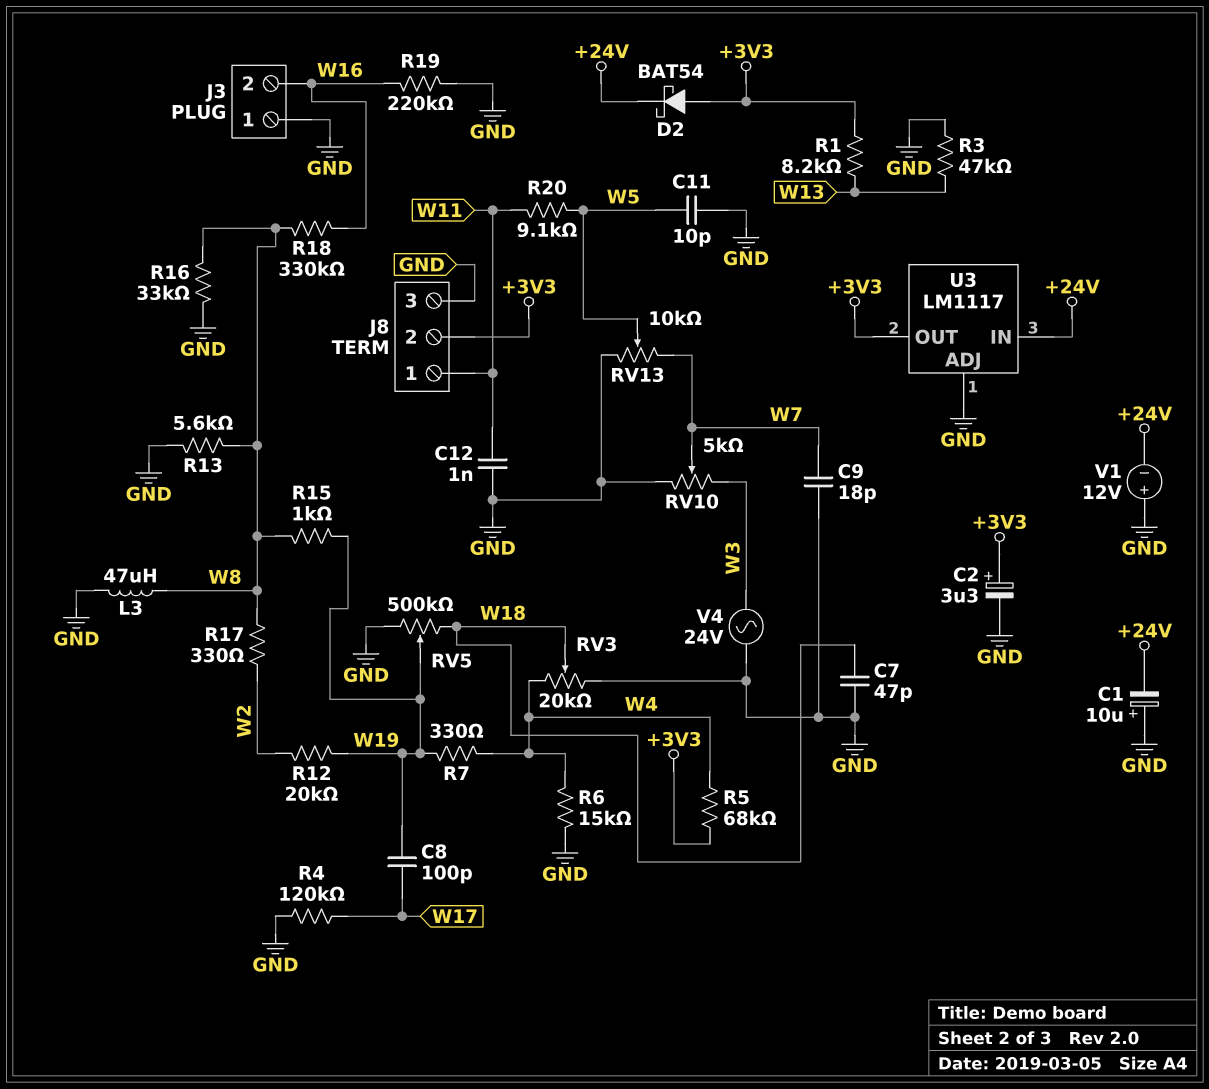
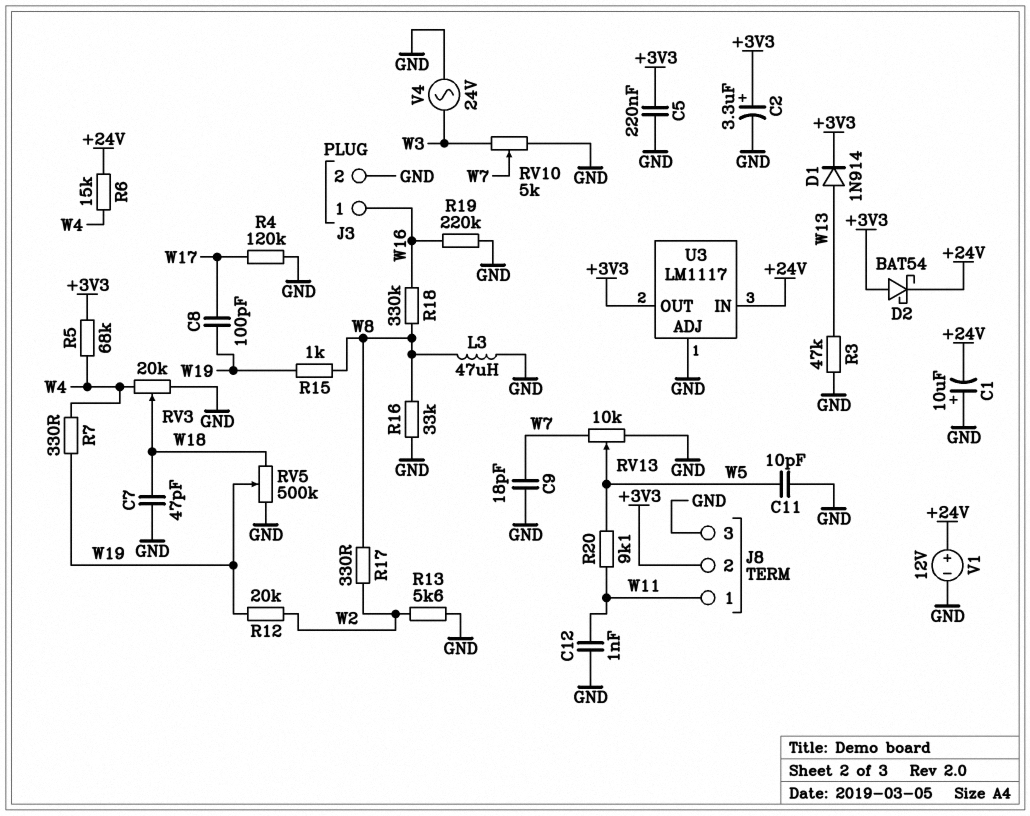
C5: none -> 220nF (+3V3, GND)
D1: none -> diode 1N914 (A W13, K +3V3)
J3 pin 1: GND -> W16
J3 pin 2: W16 -> GND
R1: 8.2k (+3V3, W13) -> none
R6: 15k (GND, W4) -> 15k (+24V, W4)
R13: 5.6k (GND, W8) -> 5.6k (GND, W2)
V1: 12V (plus GND, minus +24V) -> 12V (plus +24V, minus GND)

